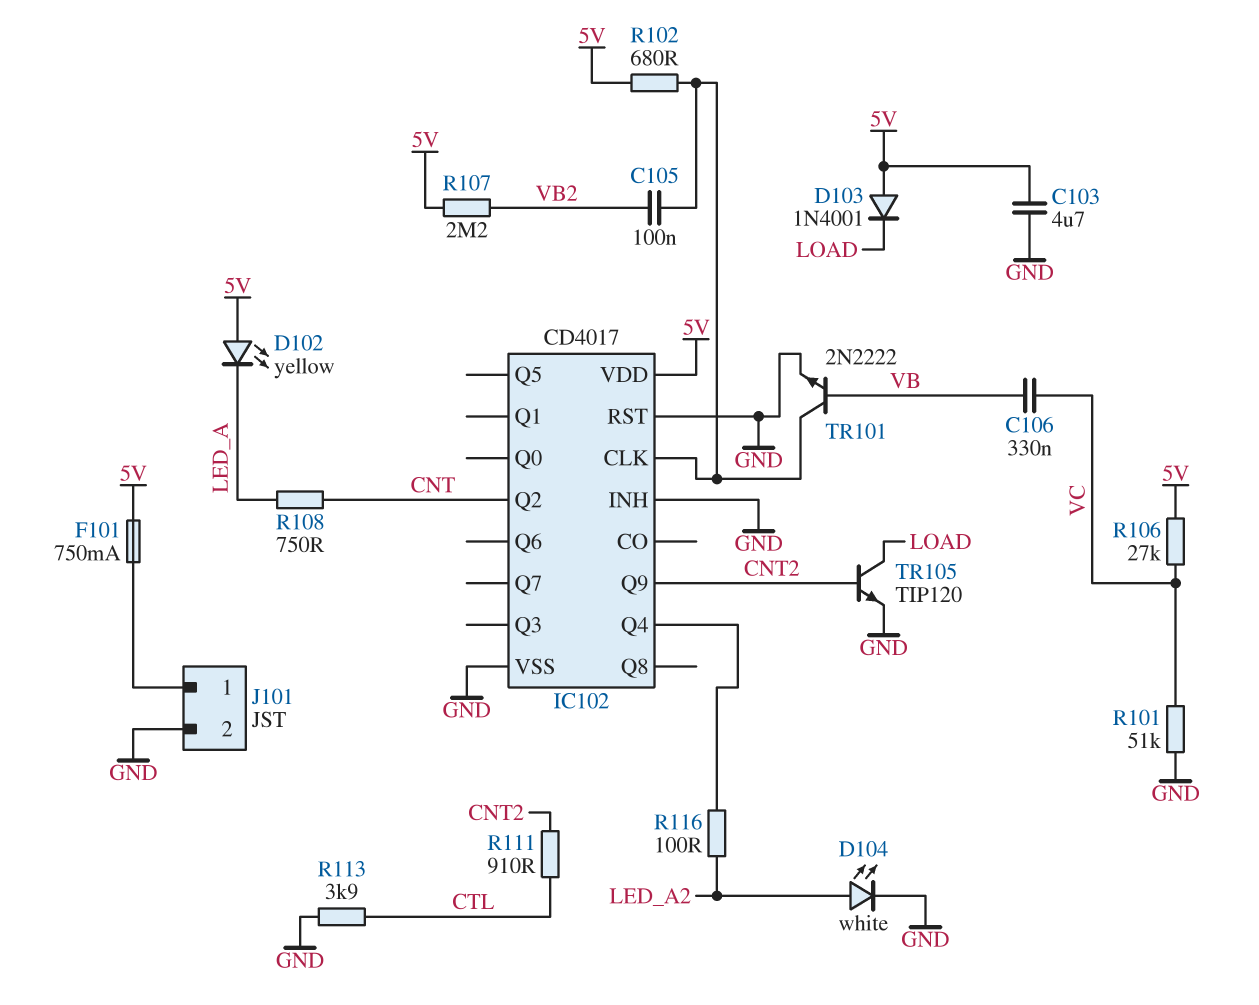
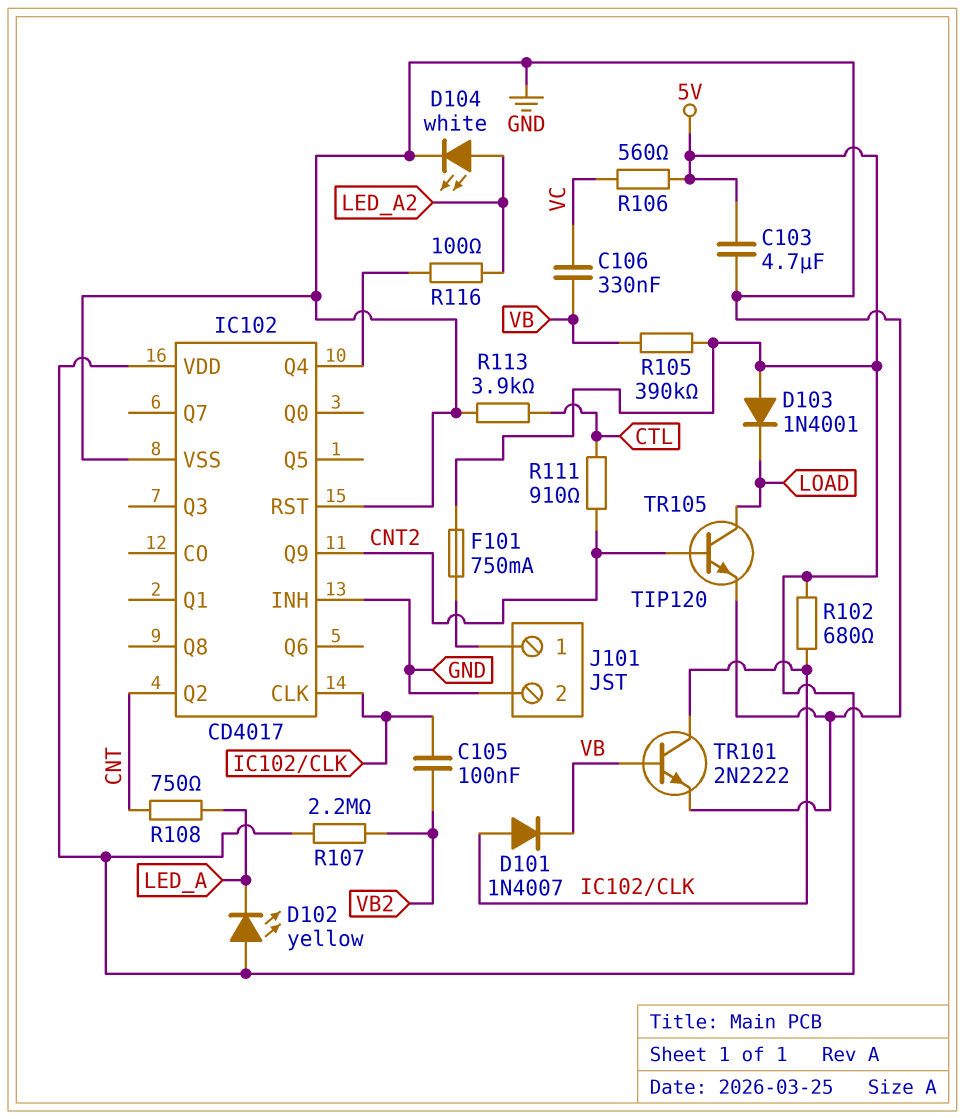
D101: none -> diode 1N4007 (A IC102/CLK, K VB)
R101: 51k (GND, VC) -> none
R105: none -> 390k (5V, VB)
R106: 27k (5V, VC) -> 560 (5V, VC)

